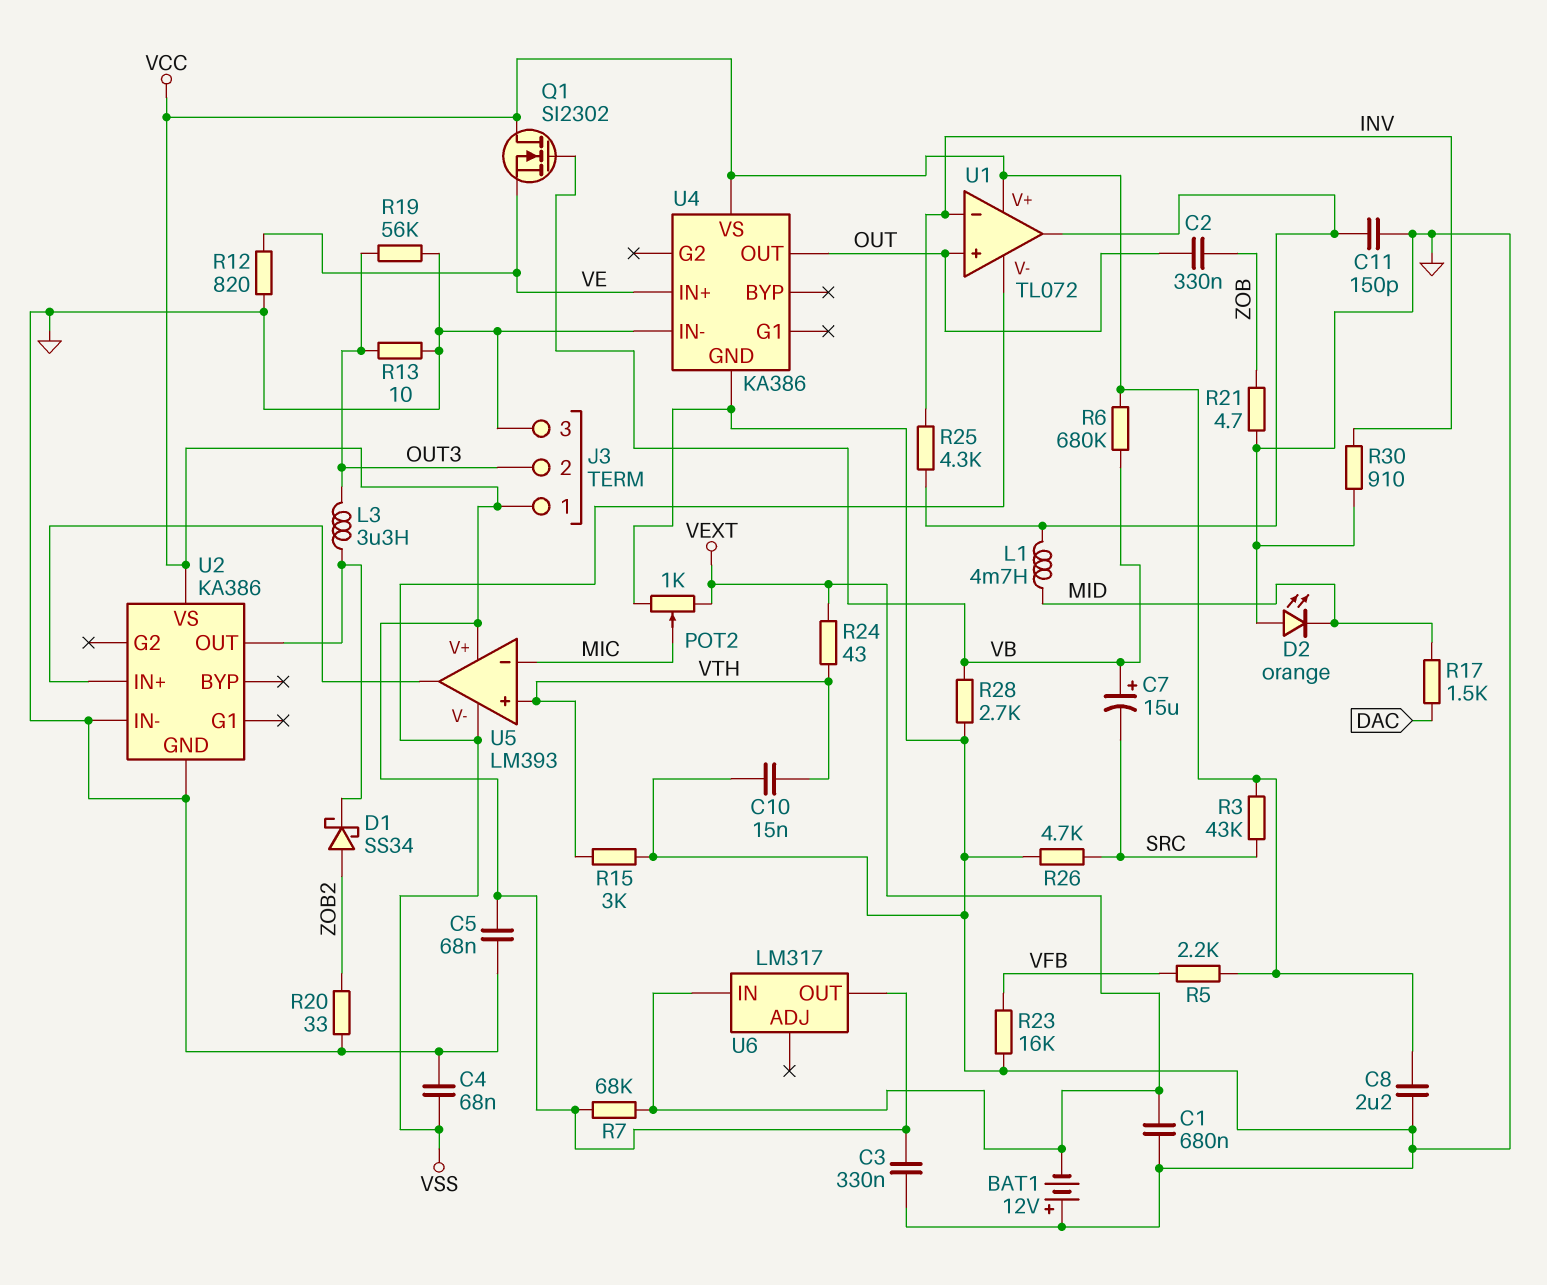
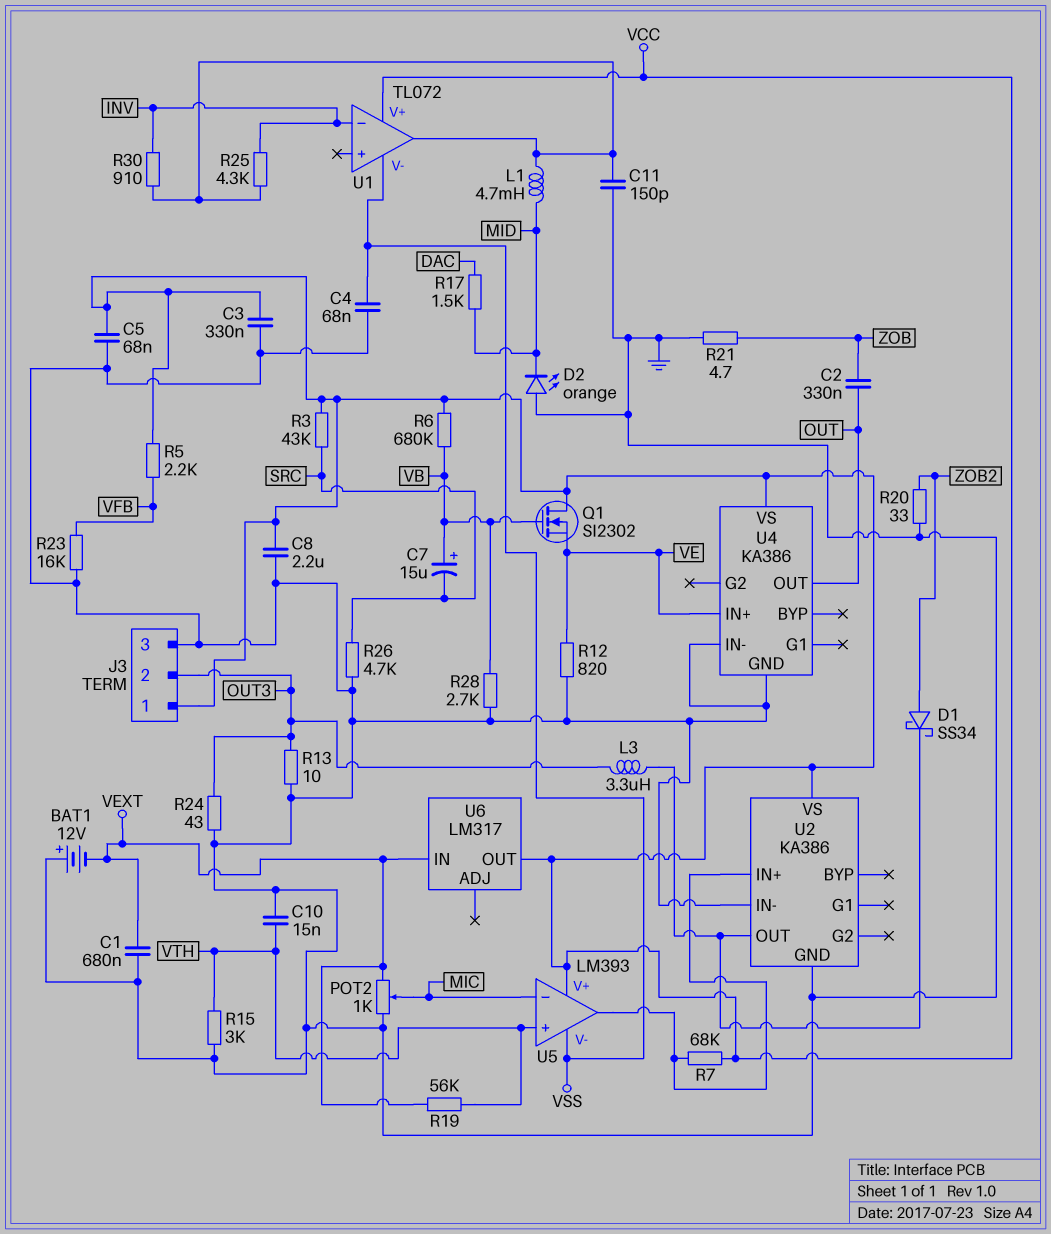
R7: 68k (VCC, VEXT) -> 68k (U2/IN+, VCC)
R19: 56k (GND, OUT3) -> 56k (VEXT, VTH)
R24: 43 (VEXT, VTH) -> 43 (GND, OUT3)
R30: 910 (GND, INV) -> 910 (INV, U1/out)
U1 pin in+: OUT -> none

